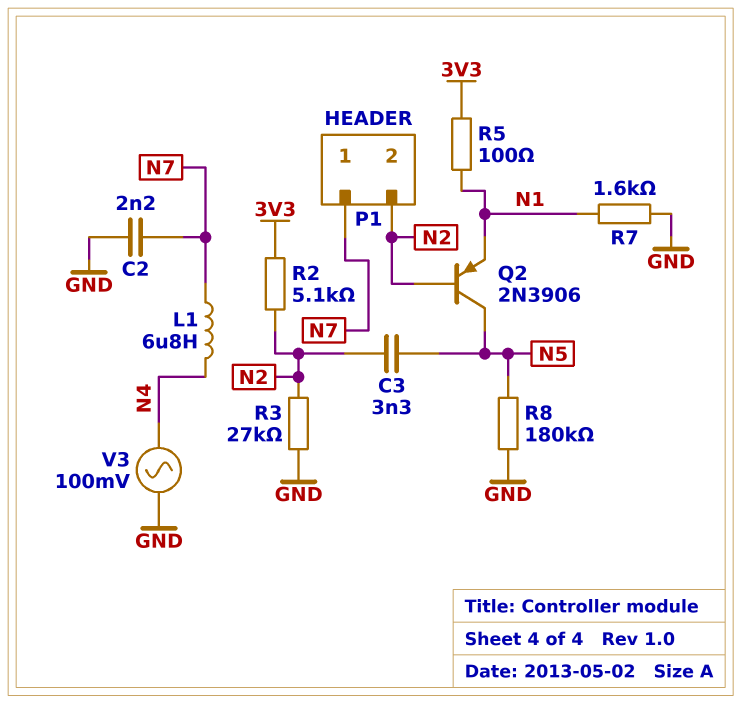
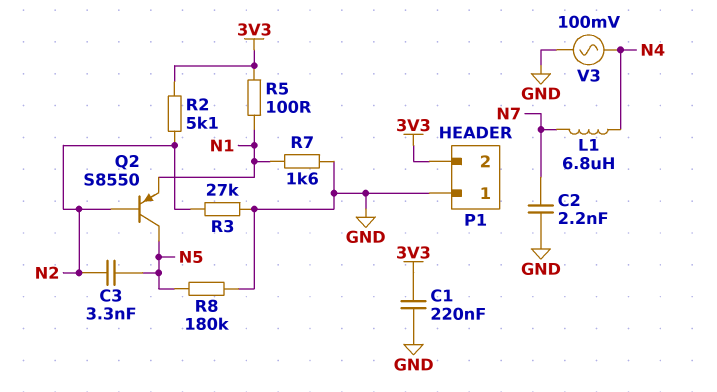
C1: none -> 220nF (3V3, GND)
P1 pin 1: N7 -> GND
P1 pin 2: N2 -> 3V3
Q2: PNP 2N3906 (B N2, C N5, E N1) -> PNP S8550 (B N2, C N5, E N1)

